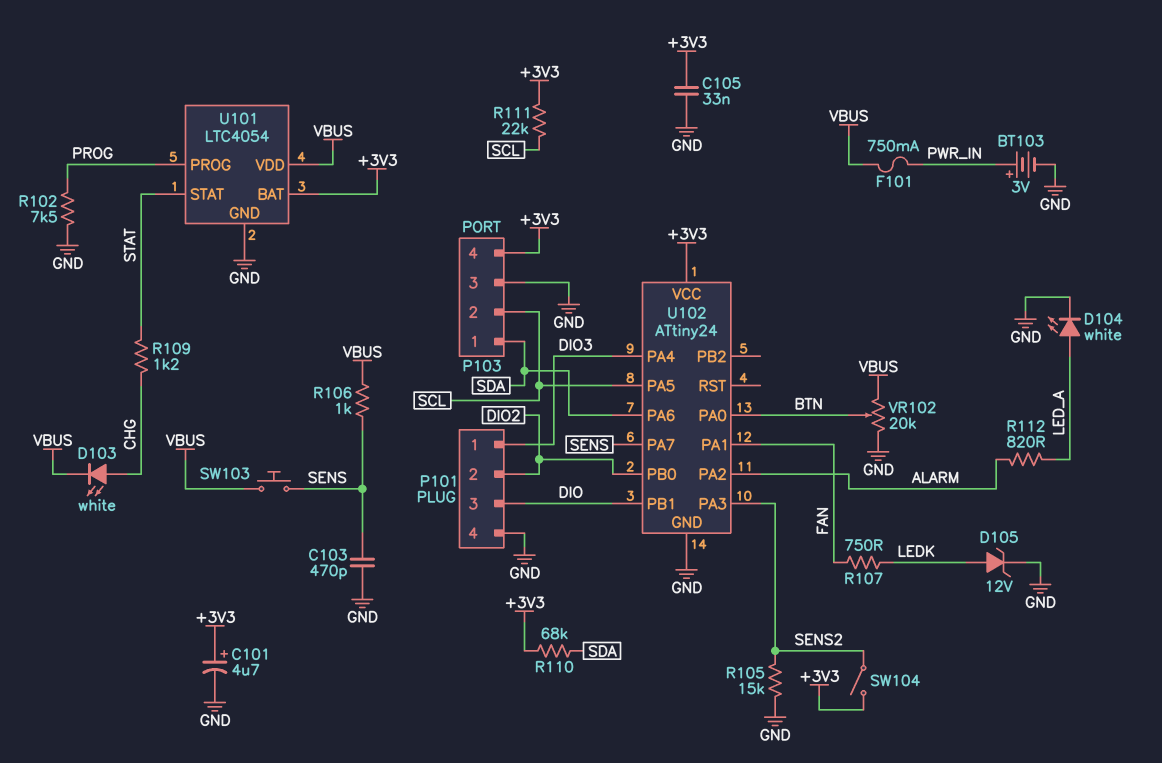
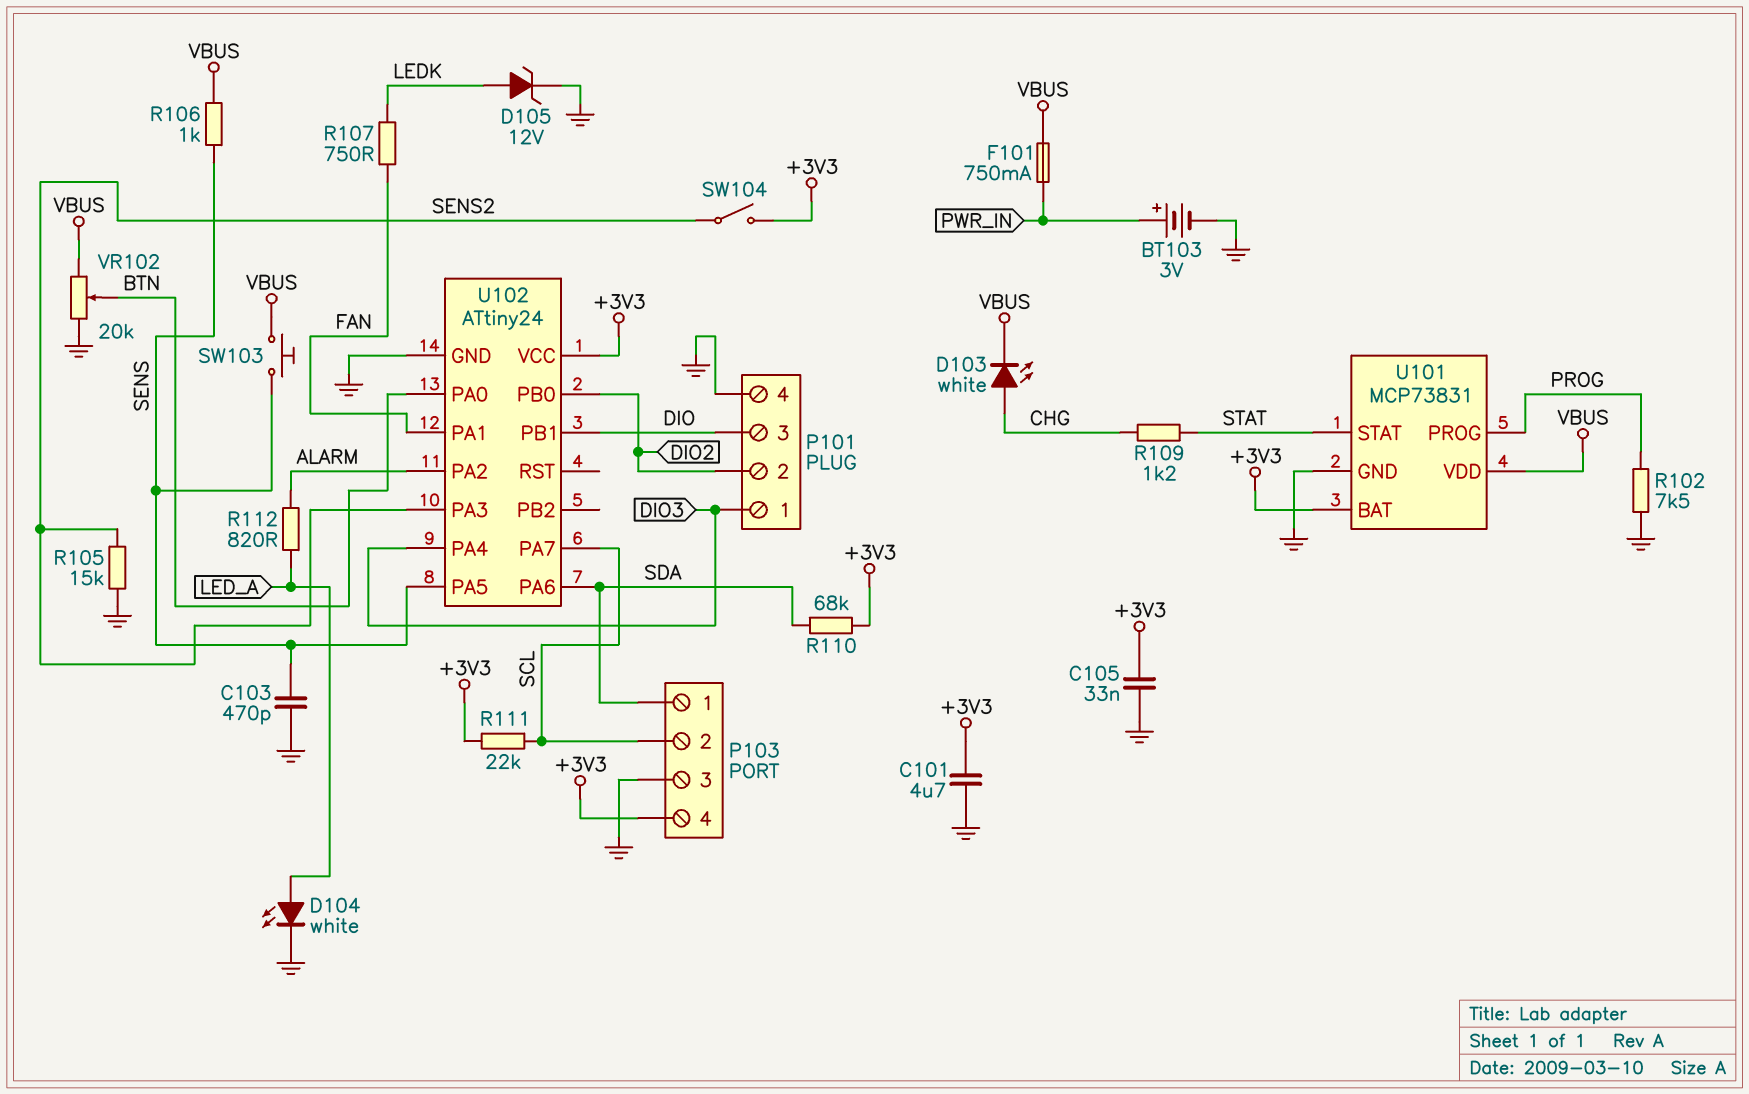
C101: 4.7uF (plus +3V3, minus GND) -> 4.7uF (+3V3, GND)
U101: LTC4054 -> MCP73831
U102 pin PA5: SCL -> SENS
U102 pin PA7: SENS -> SCL

